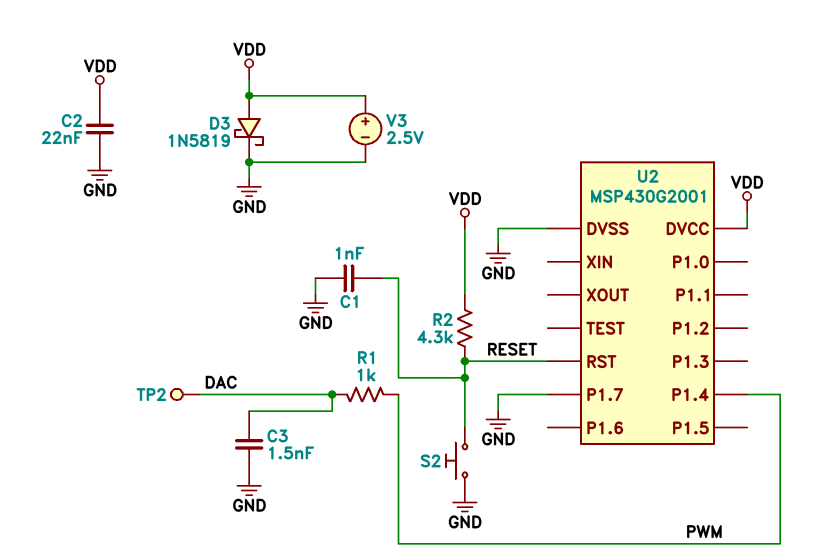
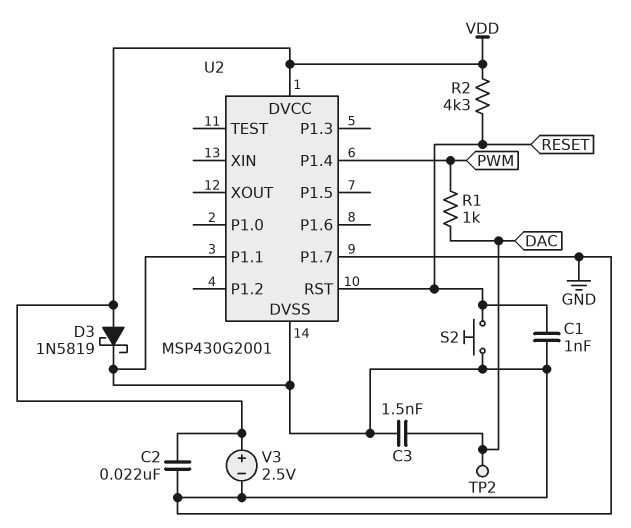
U2 pin P1.1: none -> GND

